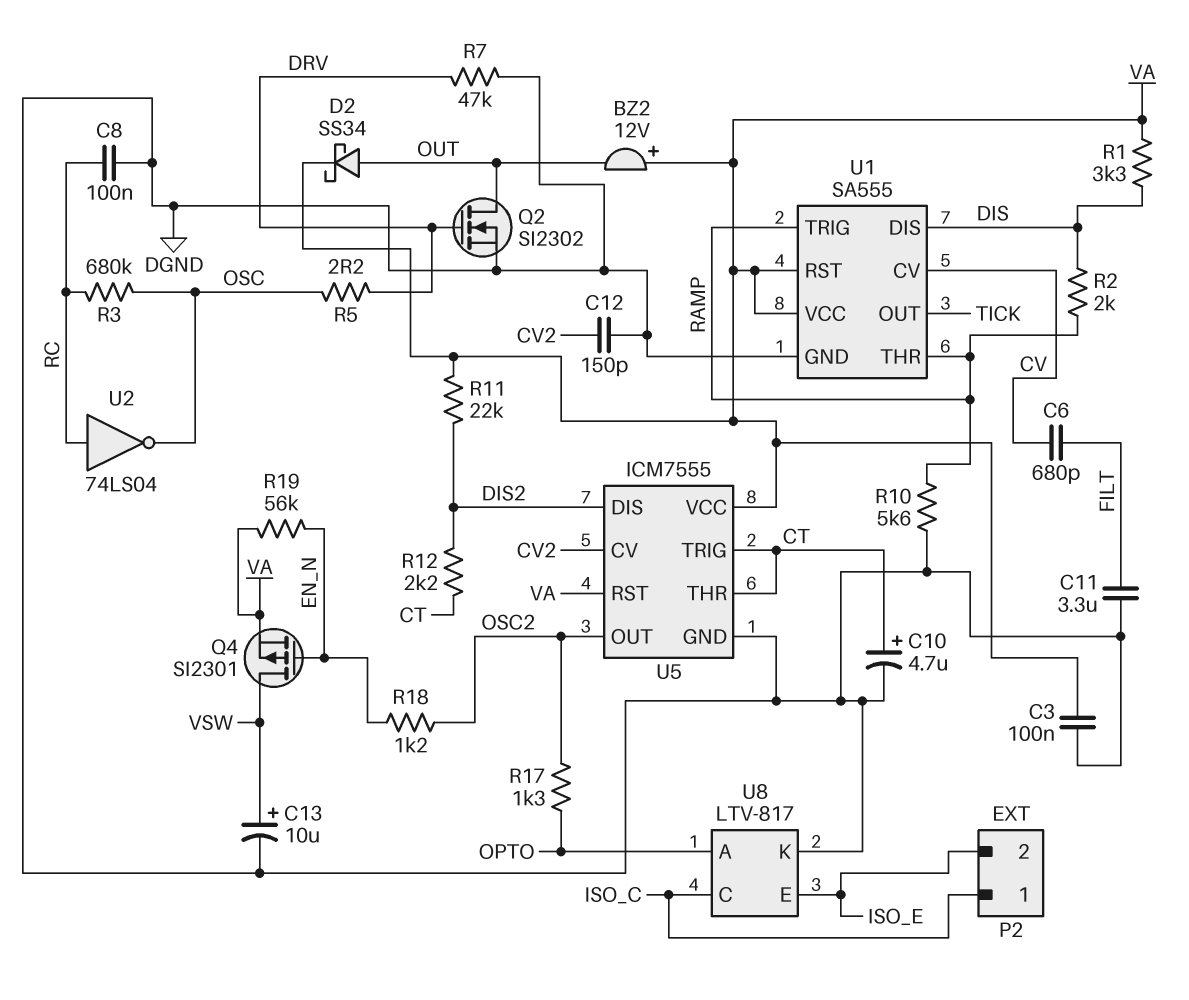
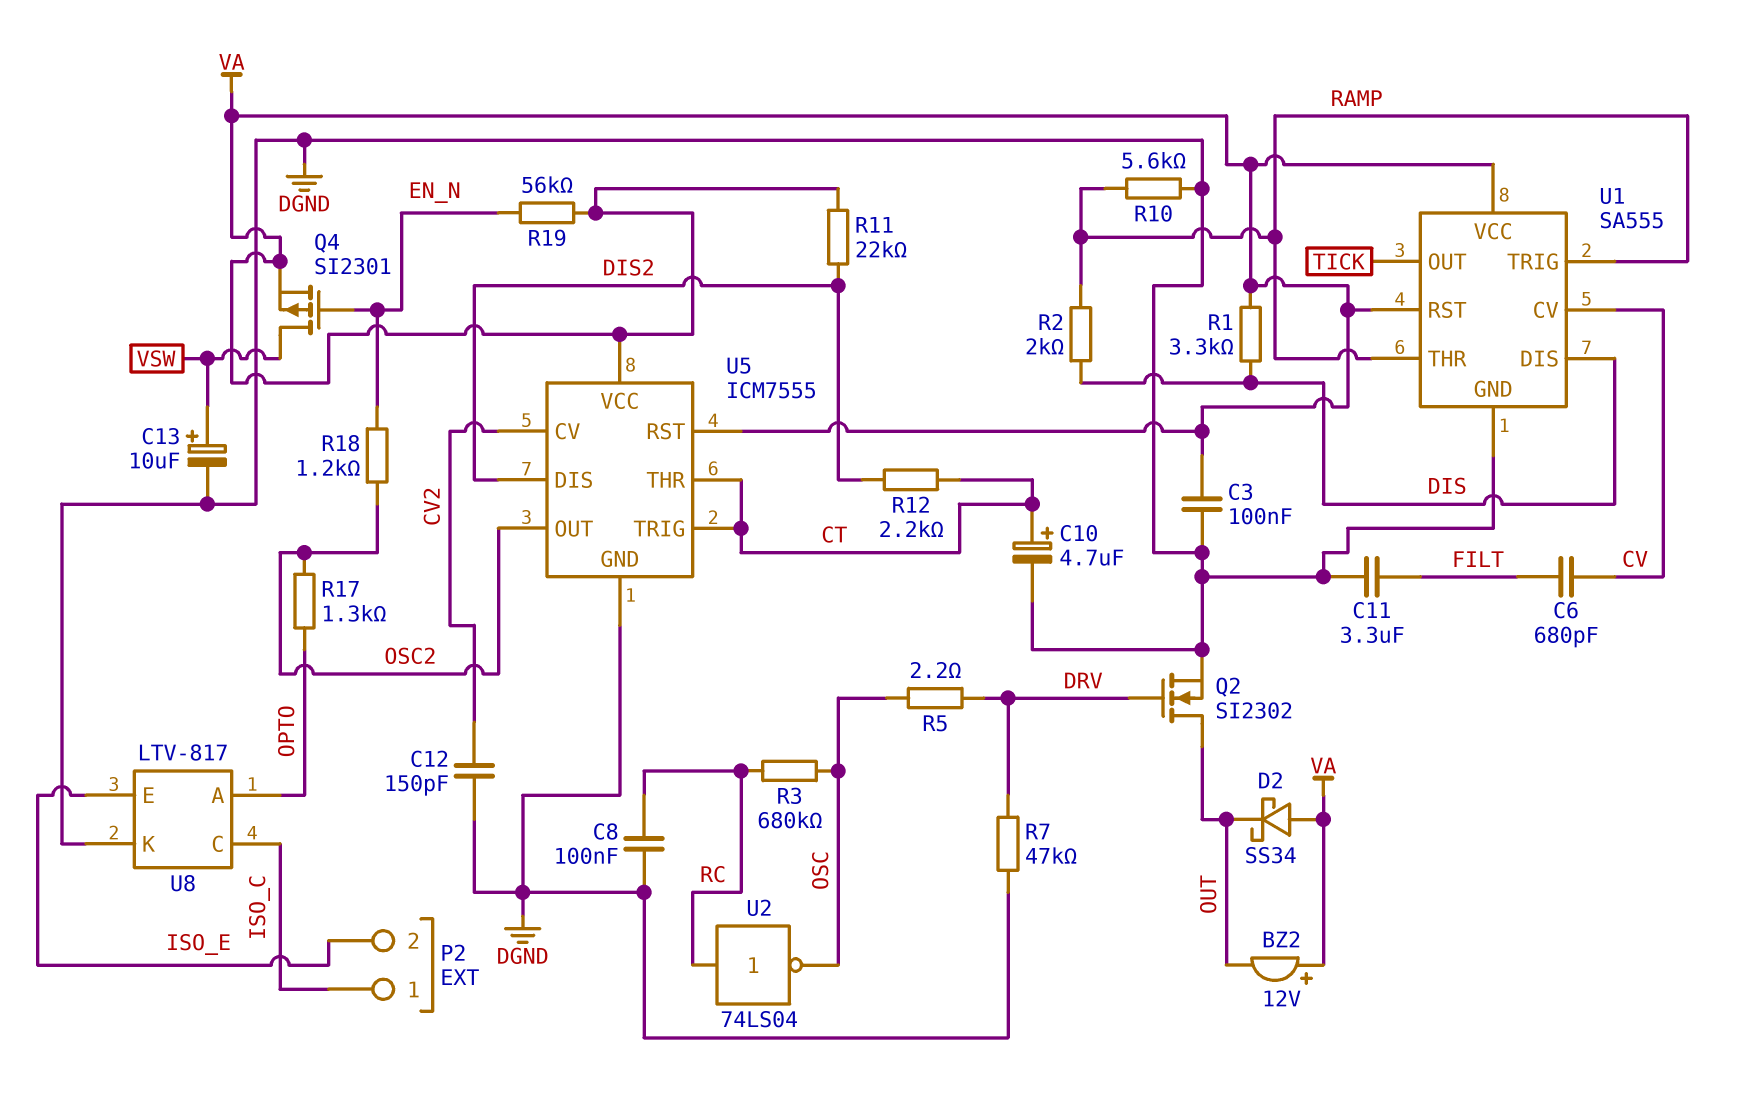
D2: schottky SS34 (A OUT, K VA) -> schottky SS34 (A VA, K OUT)

